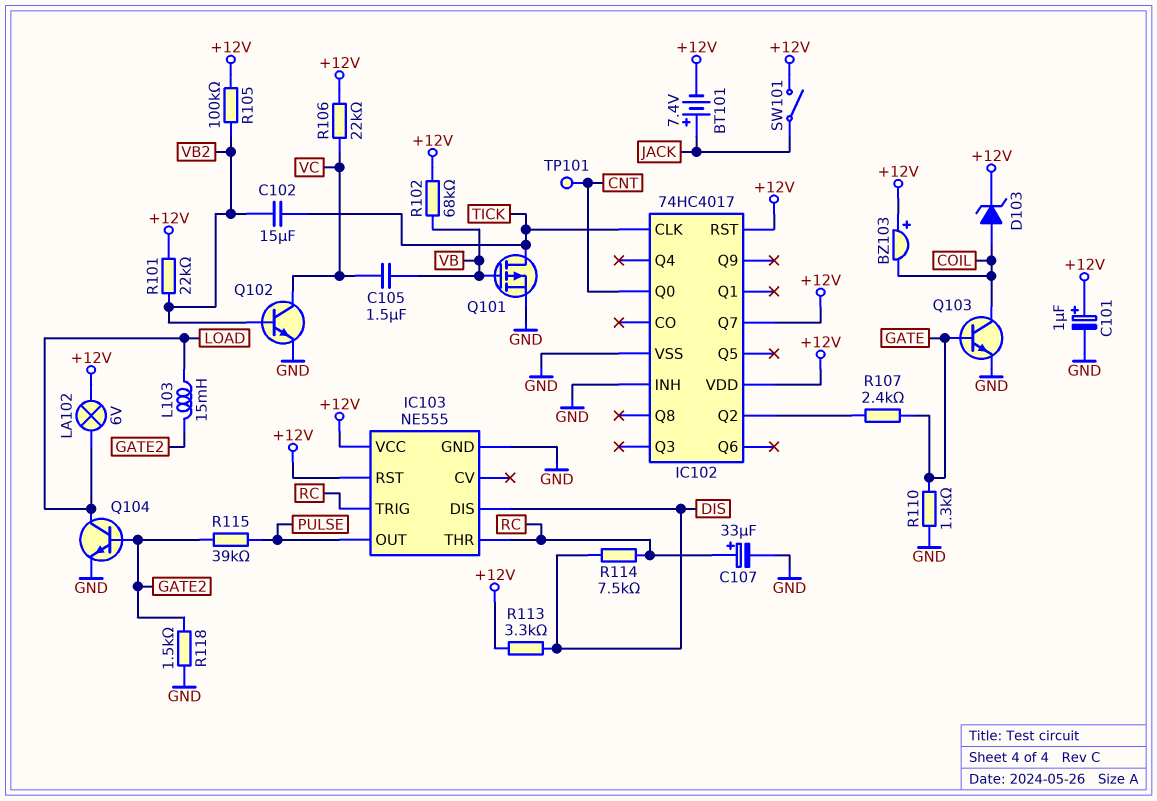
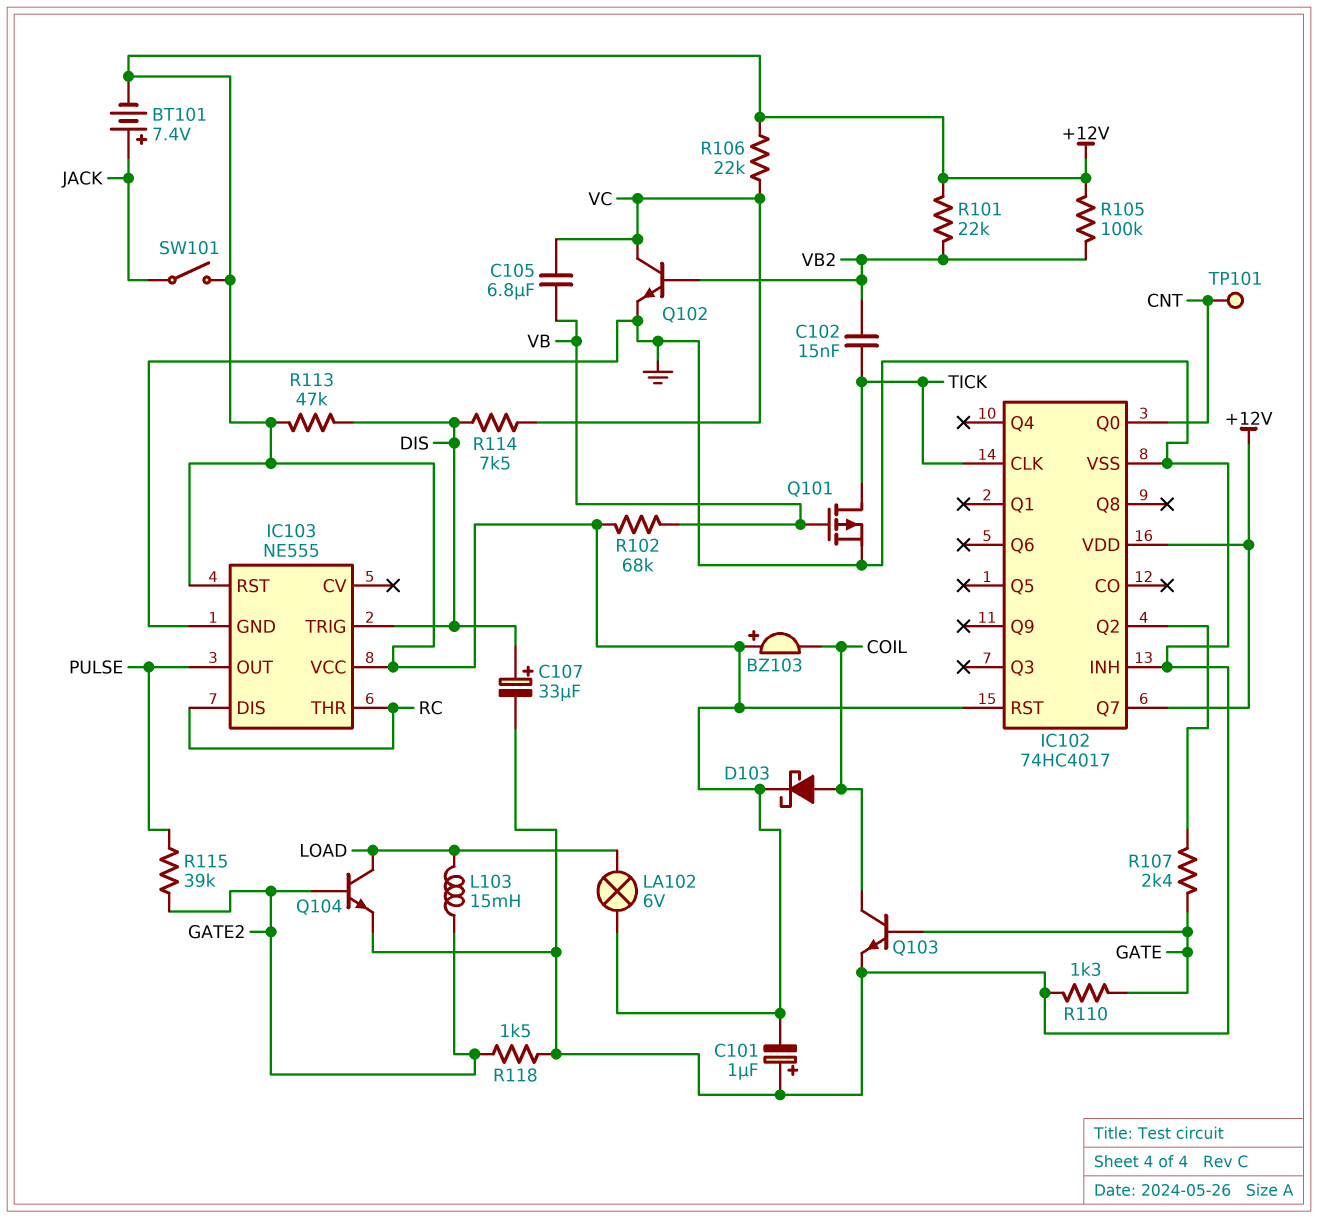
C101: 1uF (plus +12V, minus GND) -> 1uF (plus GND, minus +12V)
C102: 15uF (TICK, VB2) -> 15nF (TICK, VB2)
C105: 1.5uF (VB, VC) -> 6.8uF (VB, VC)
C107: 33uF (plus RC, minus GND) -> 33uF (plus DIS, minus GND)
D103: zener (A COIL, K +12V) -> schottky (A COIL, K +12V)
IC103 pin DIS: DIS -> RC
IC103 pin TRIG: RC -> DIS
R113: 3.3k (+12V, DIS) -> 47k (+12V, DIS)
R114: 7.5k (DIS, RC) -> 7.5k (DIS, VC)

